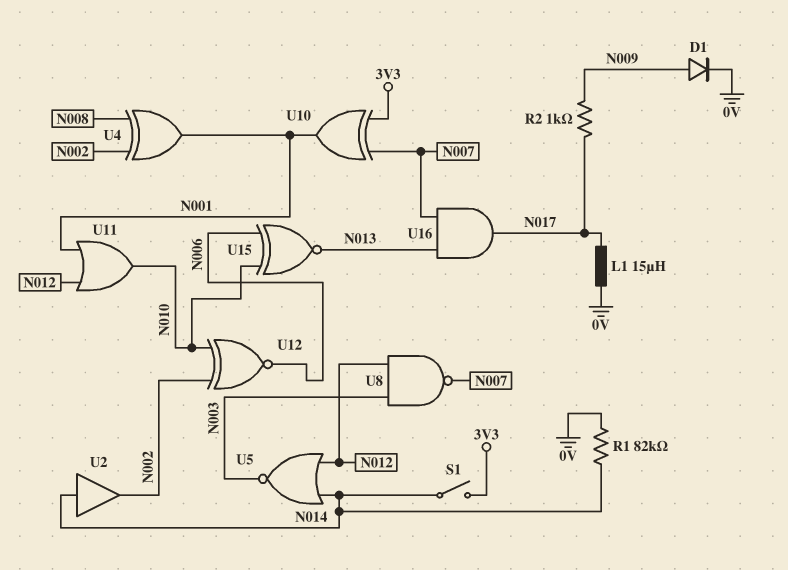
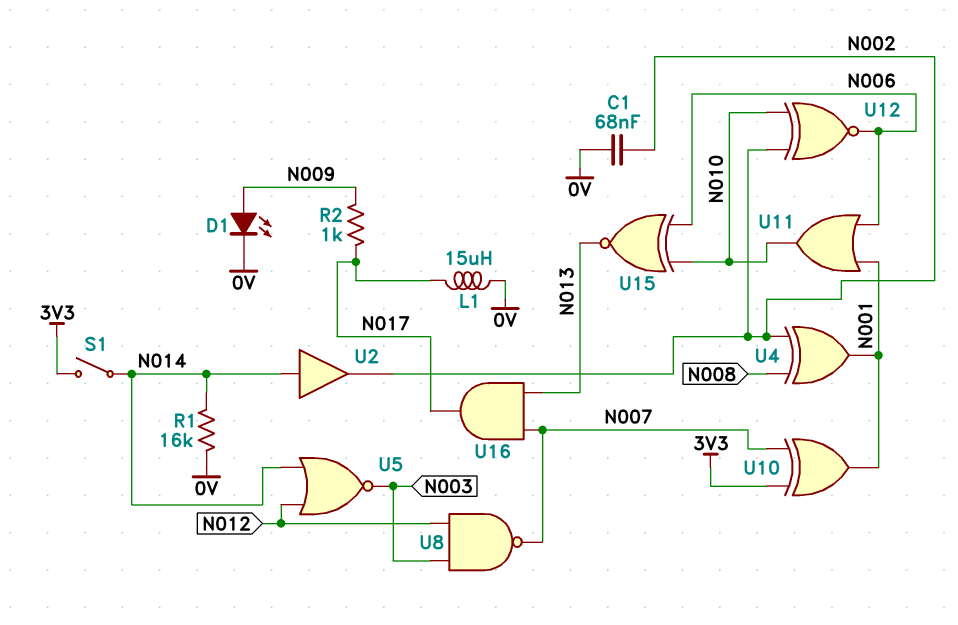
C1: none -> 68nF (0V, N002)
D1: diode (A N009, K 0V) -> LED (A N009, K 0V)
R1: 82k (0V, N014) -> 16k (0V, N014)
U11: OR (in N001, in N012, out N010) -> OR (in N001, in N006, out N010)

